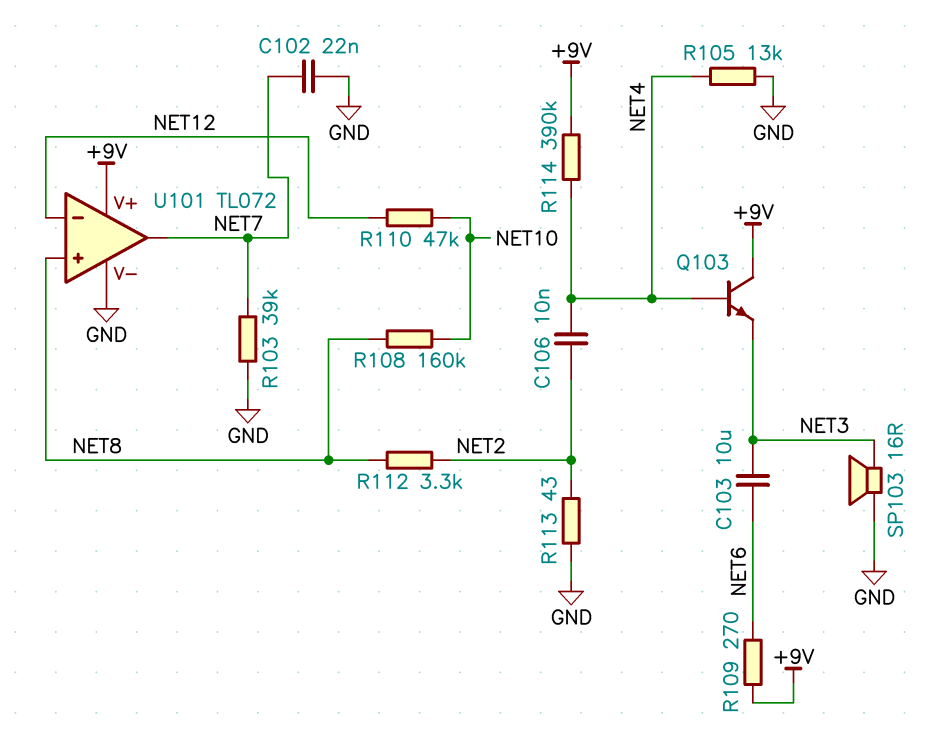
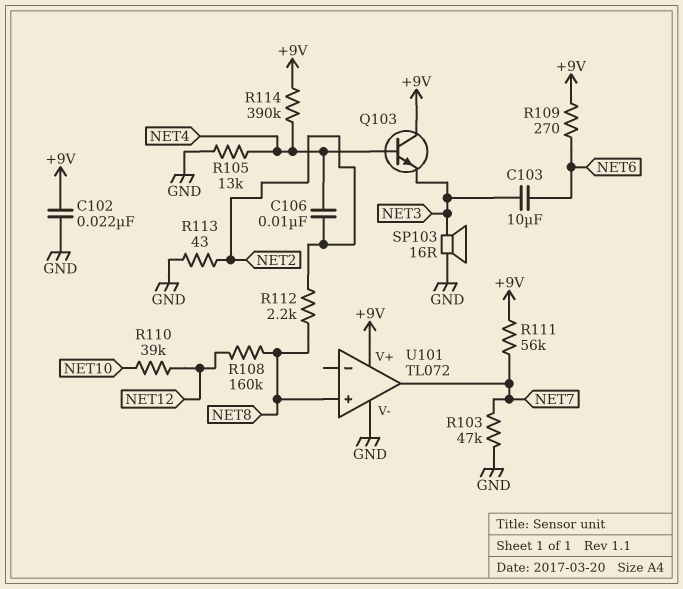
C102: 22nF (GND, NET7) -> 22nF (+9V, GND)
R103: 39k (GND, NET7) -> 47k (GND, NET7)
R108: 160k (NET8, NET10) -> 160k (NET8, NET12)
R110: 47k (NET10, NET12) -> 39k (NET10, NET12)
R111: none -> 56k (+9V, NET7)
R112: 3.3k (NET2, NET8) -> 2.2k (NET2, NET8)
U101 pin in-: NET12 -> none

